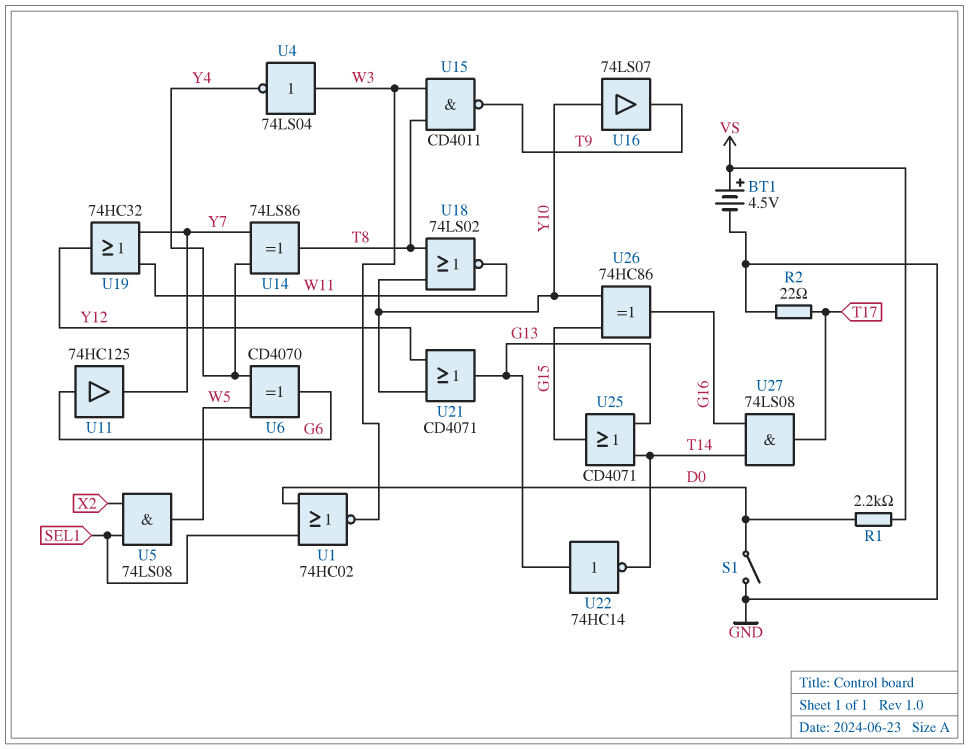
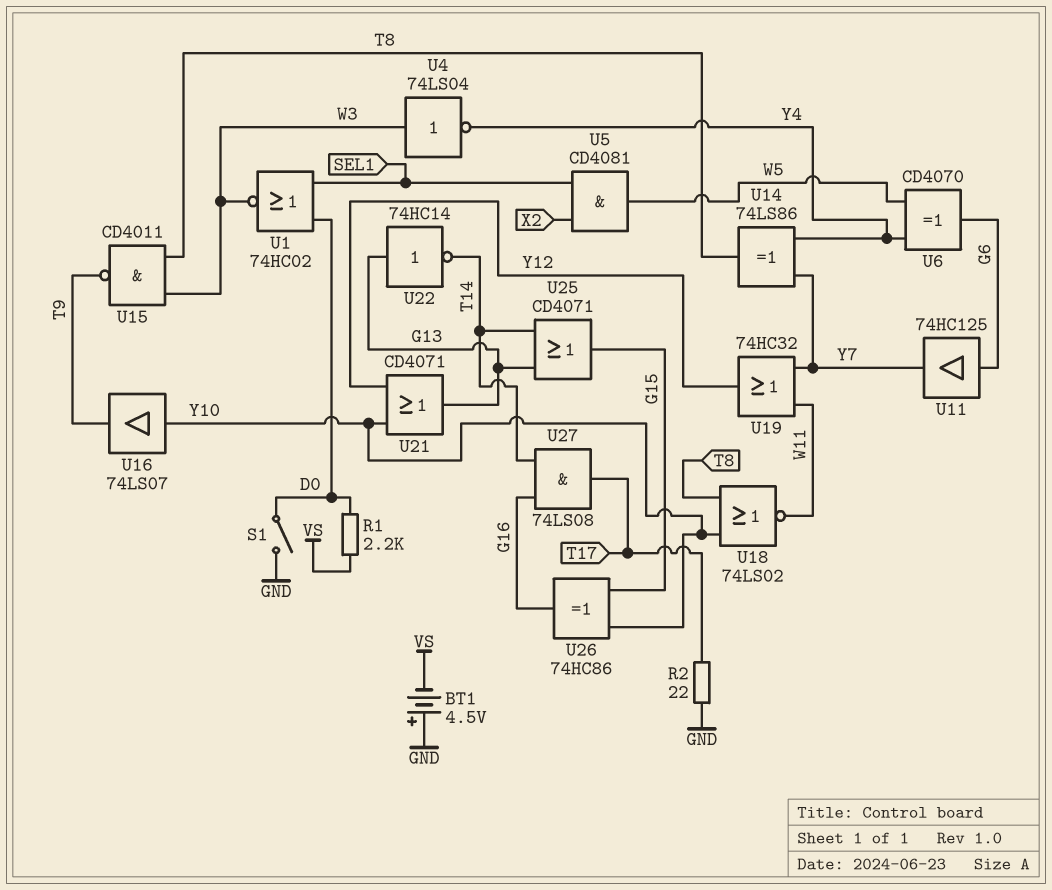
BT1: 4.5V (plus VS, minus GND) -> 4.5V (plus GND, minus VS)
U5: AND 74LS08 (in SEL1, in X2, out W5) -> AND CD4081 (in SEL1, in X2, out W5)

